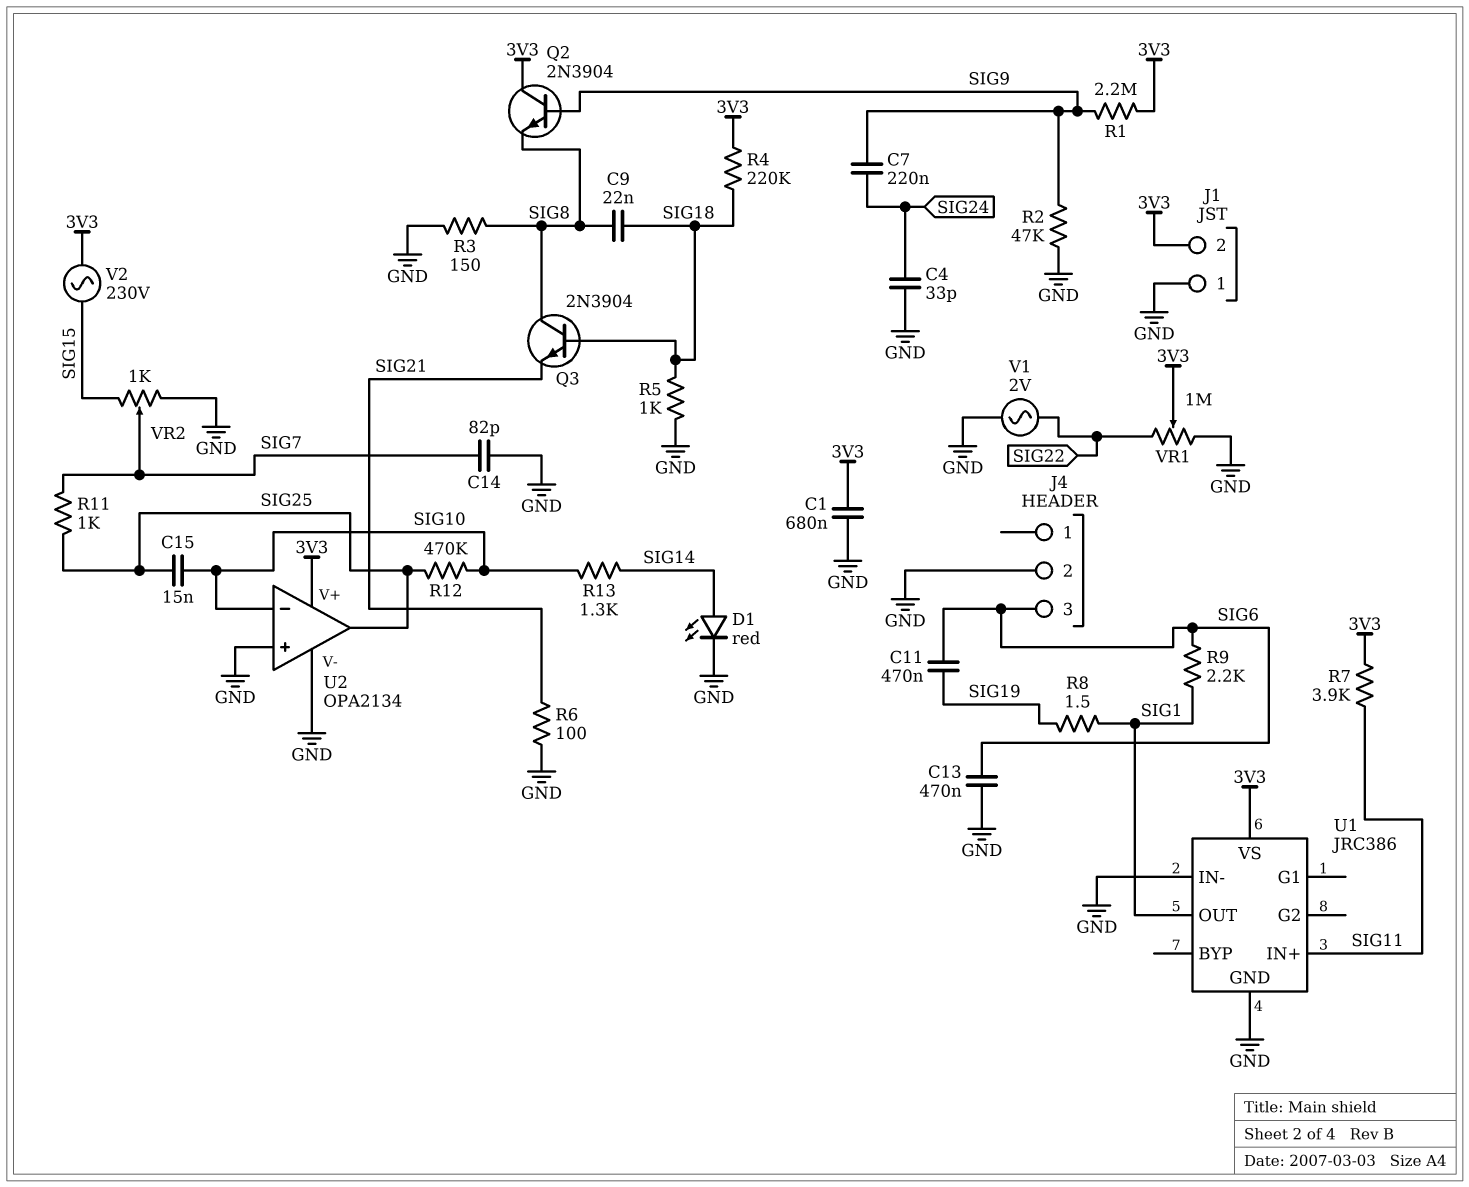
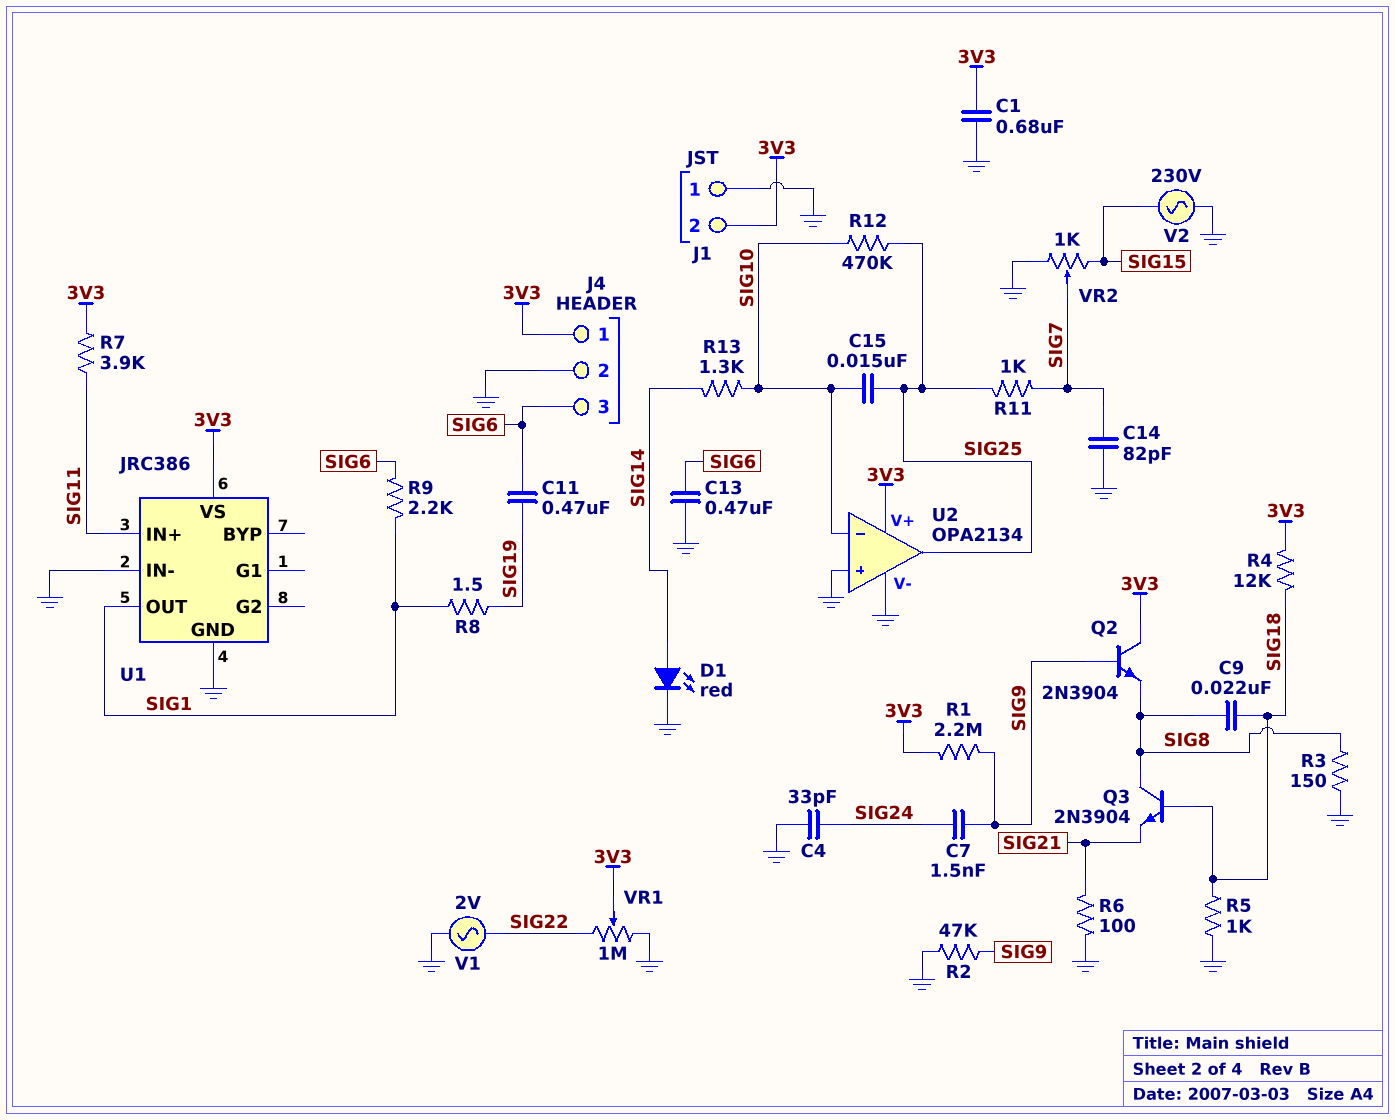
C7: 220nF (SIG9, SIG24) -> 1.5nF (SIG9, SIG24)
J4 pin 1: none -> 3V3
R4: 220k (3V3, SIG18) -> 12k (3V3, SIG18)
V2: AC 230V (3V3, SIG15) -> AC 230V (GND, SIG15)

